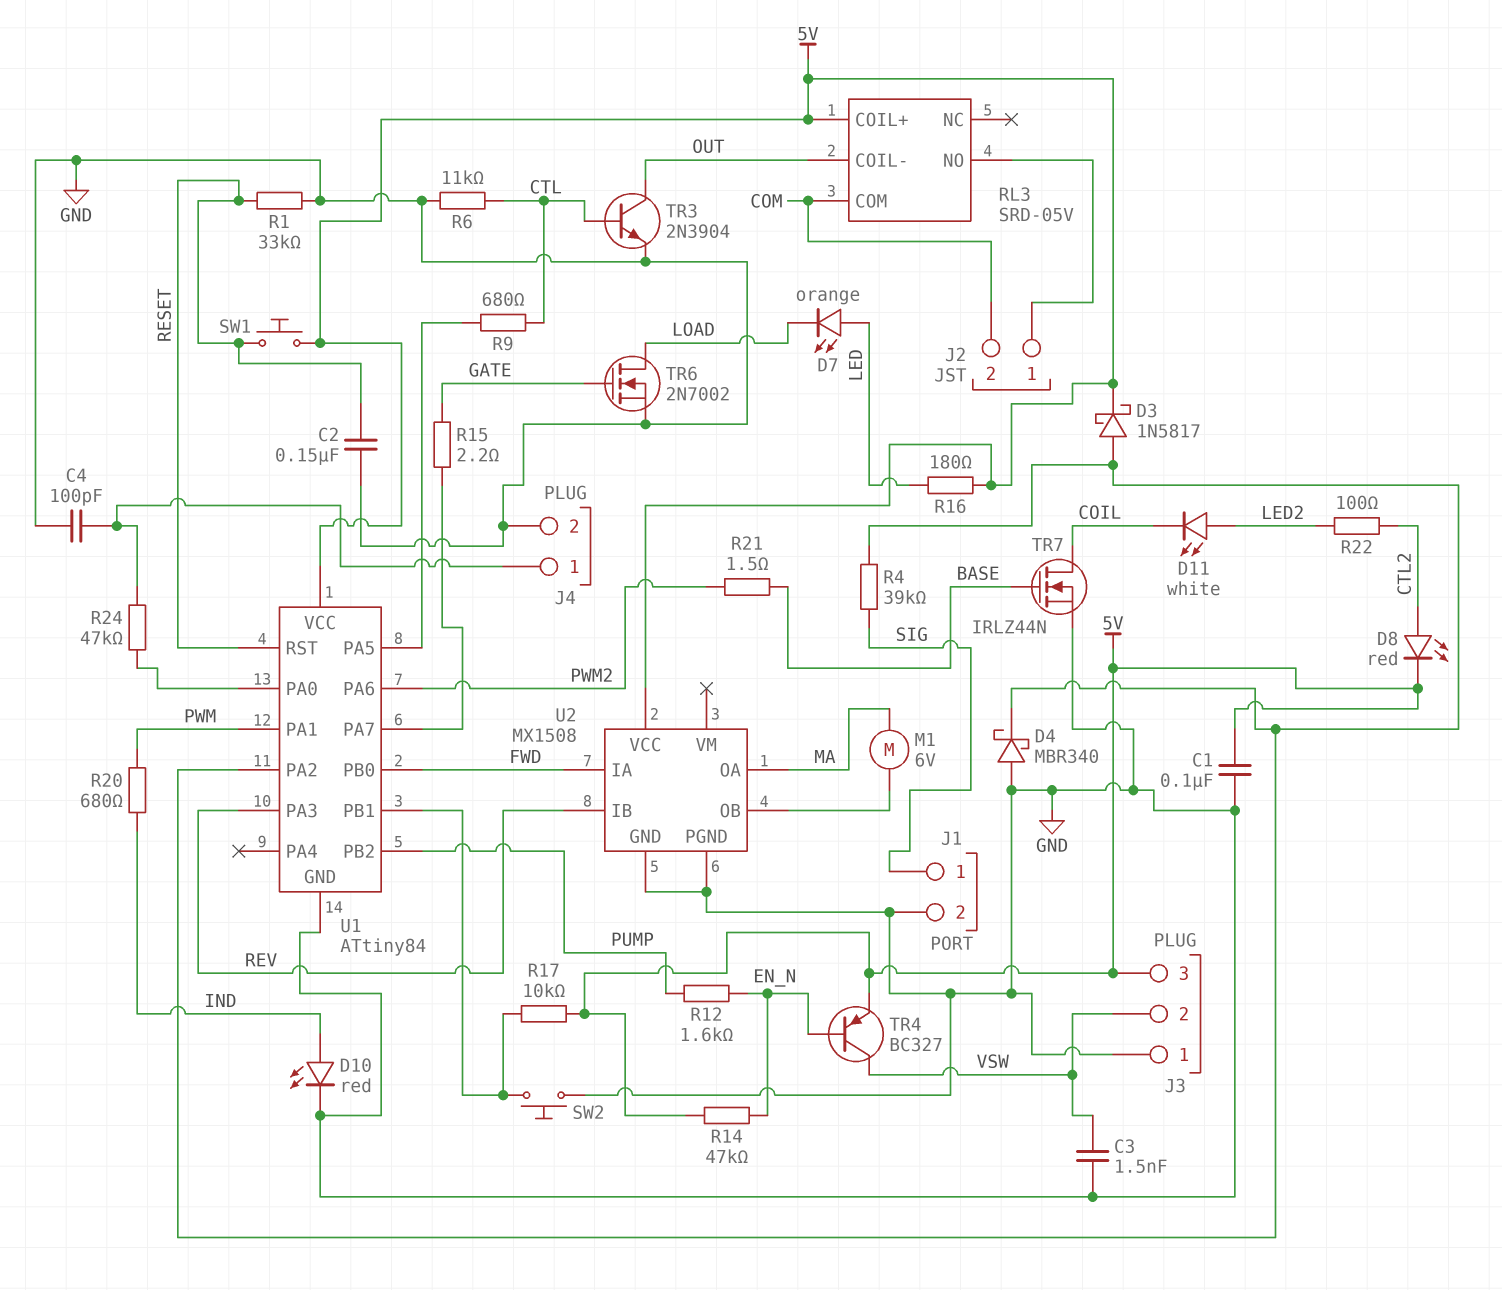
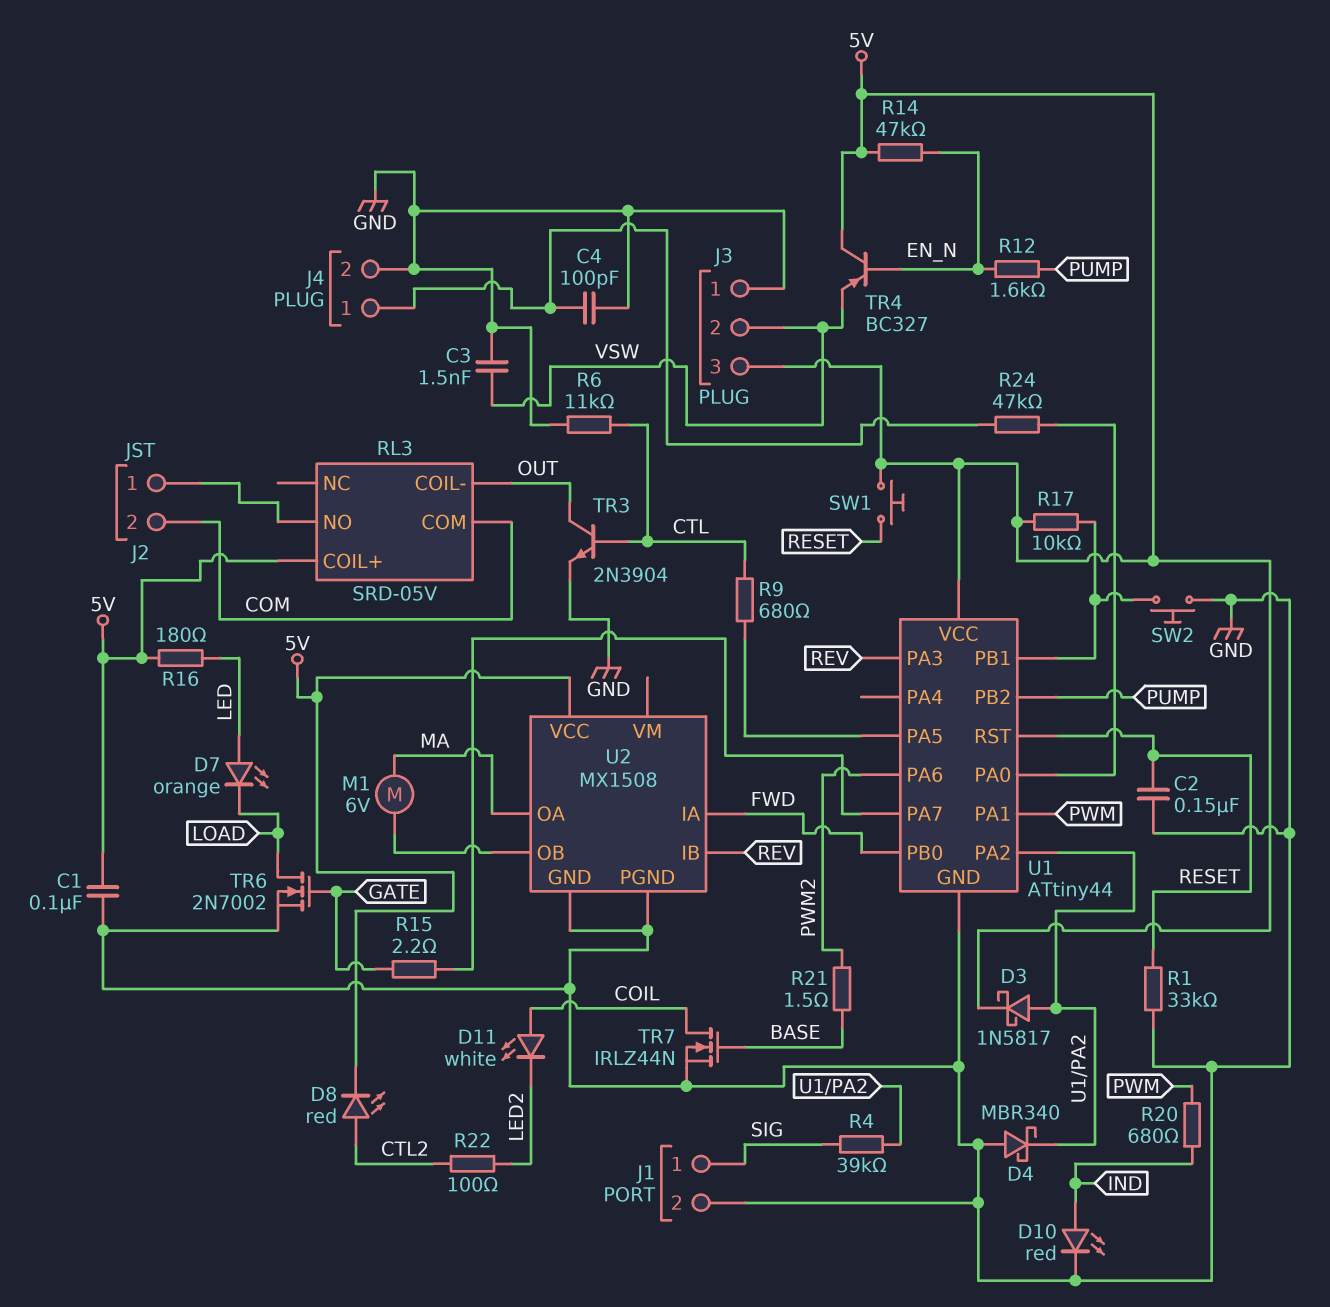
D11: LED white (A LED2, K COIL) -> LED white (A COIL, K LED2)
TR4: PNP BC327 (B EN_N, C VSW, E 5V) -> PNP BC327 (B EN_N, C 5V, E VSW)
U1: ATtiny84 -> ATtiny44

